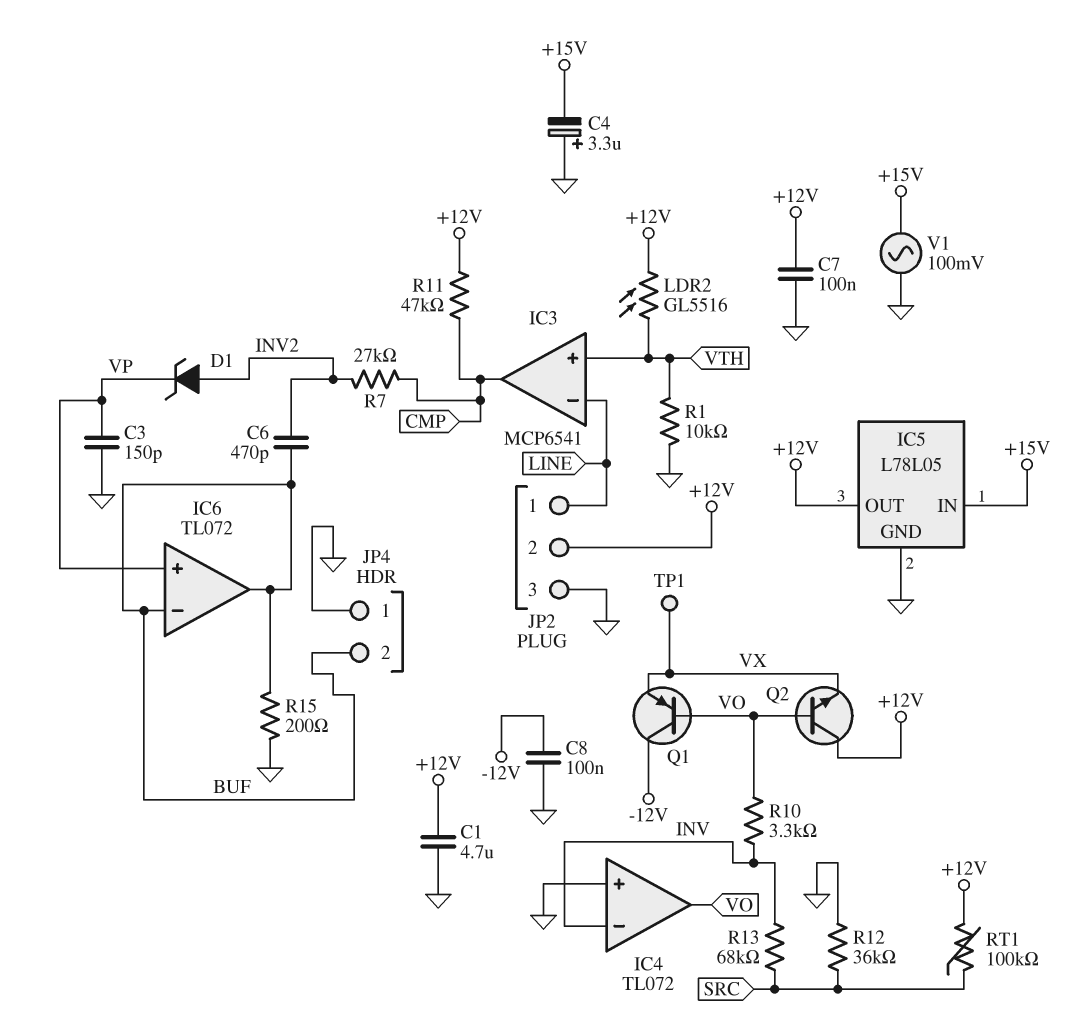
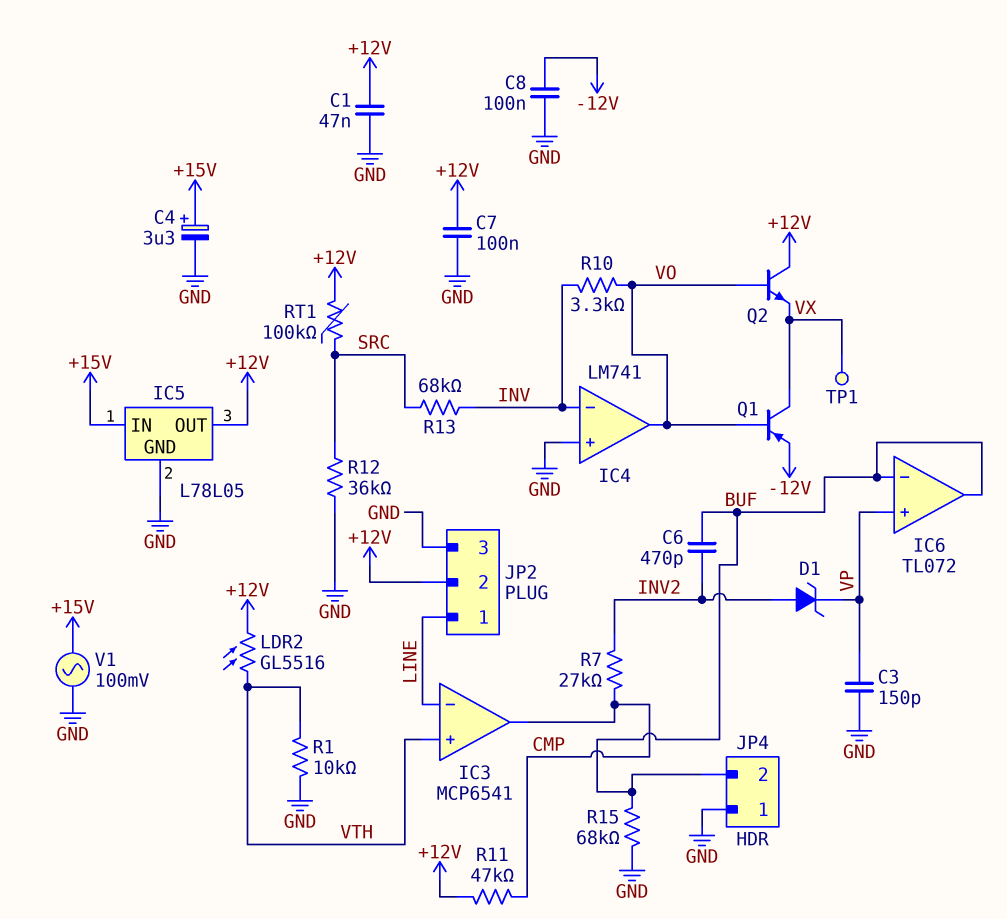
C1: 4.7uF (+12V, GND) -> 47nF (+12V, GND)
C4: 3.3uF (plus GND, minus +15V) -> 3.3uF (plus +15V, minus GND)
IC4: TL072 -> LM741
Q1: PNP (B VO, C -12V, E VX) -> PNP (B VO, C VX, E -12V)
R15: 200 (BUF, GND) -> 68k (BUF, GND)

